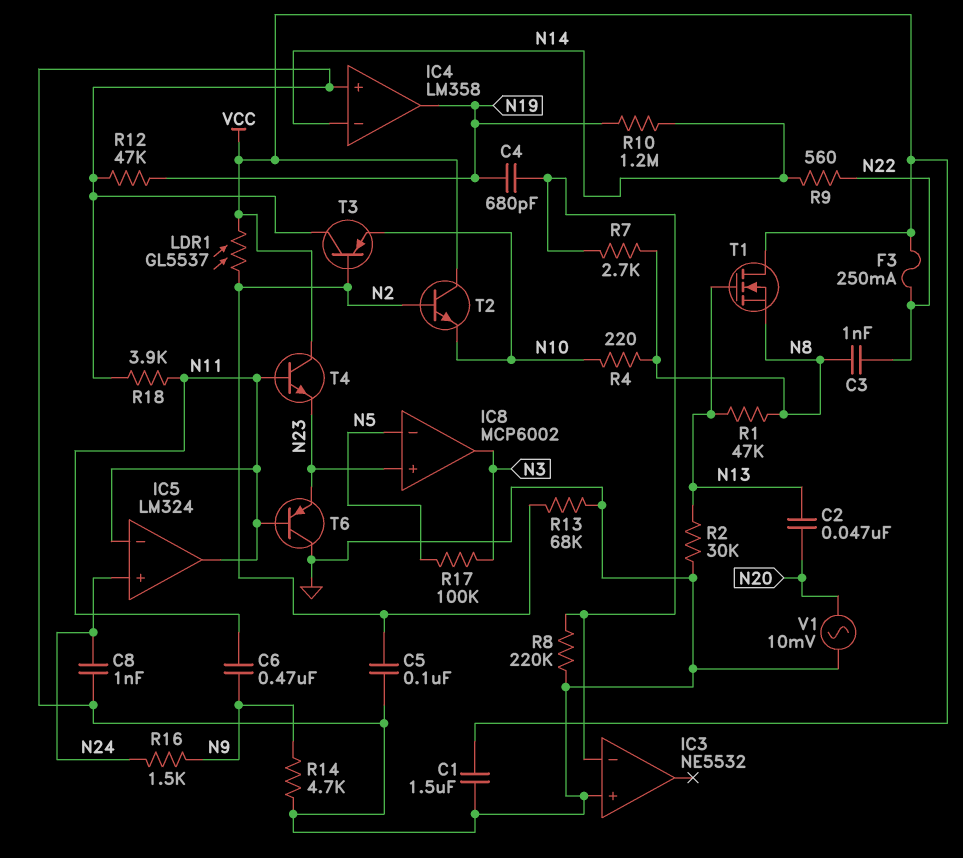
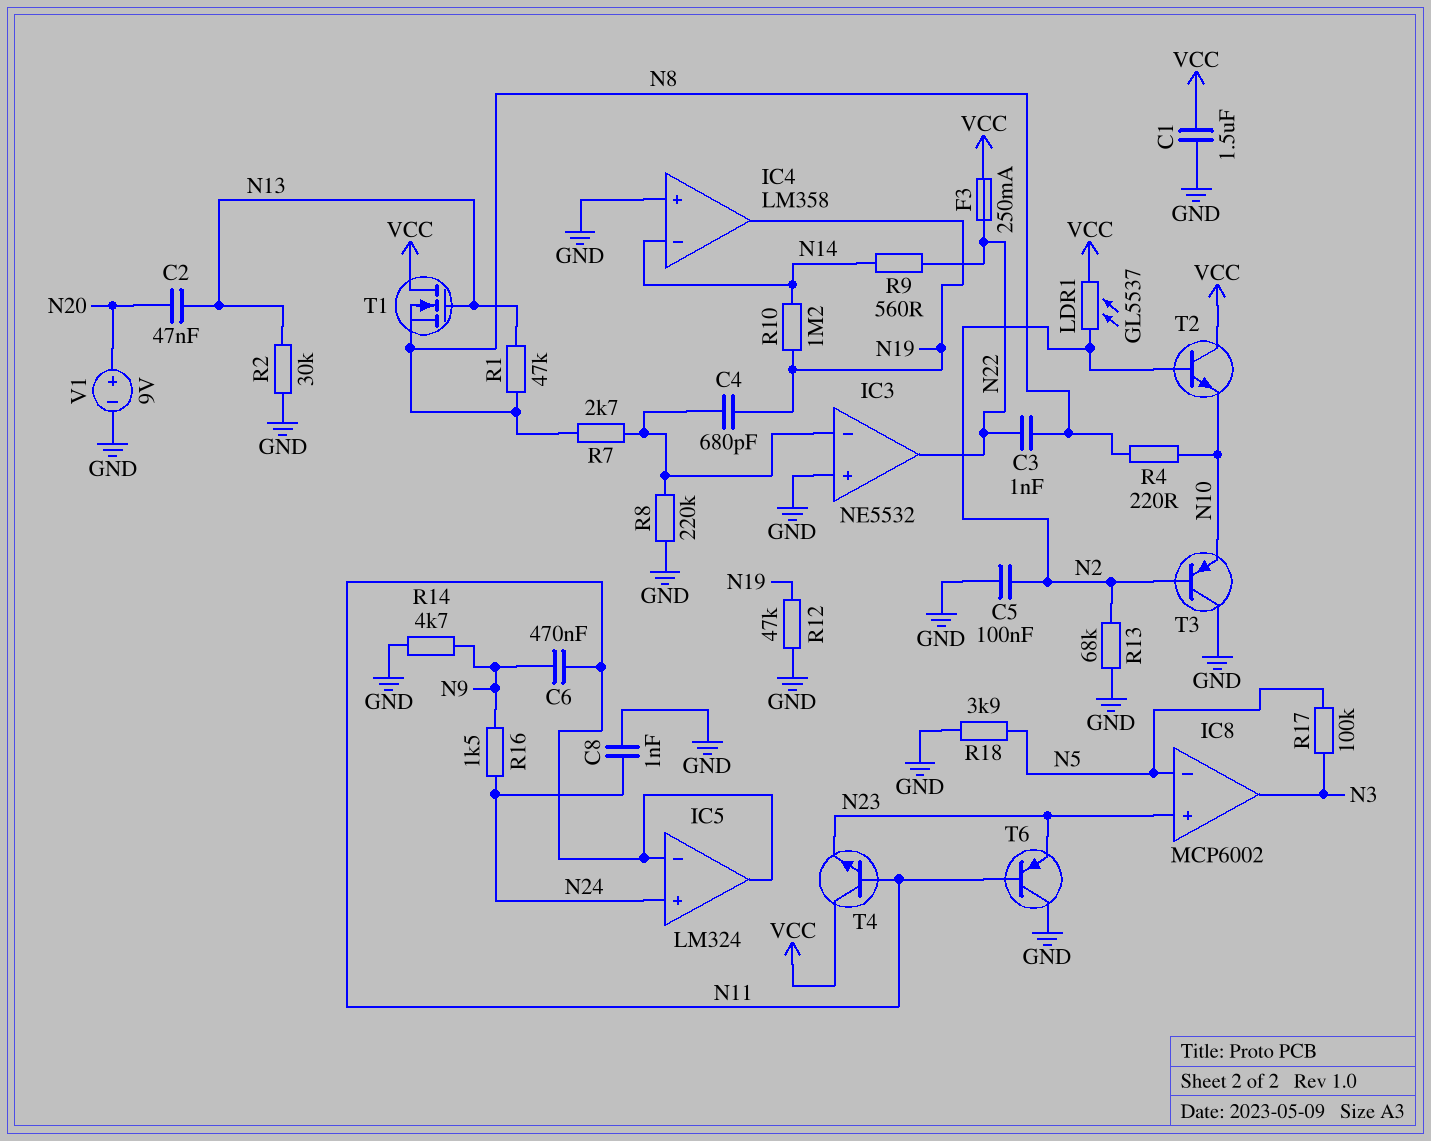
IC3 pin out: none -> N22
R18: 3.9k (GND, N11) -> 3.9k (GND, N5)
V1: AC 10mV (GND, N20) -> 9V (plus N20, minus GND)

